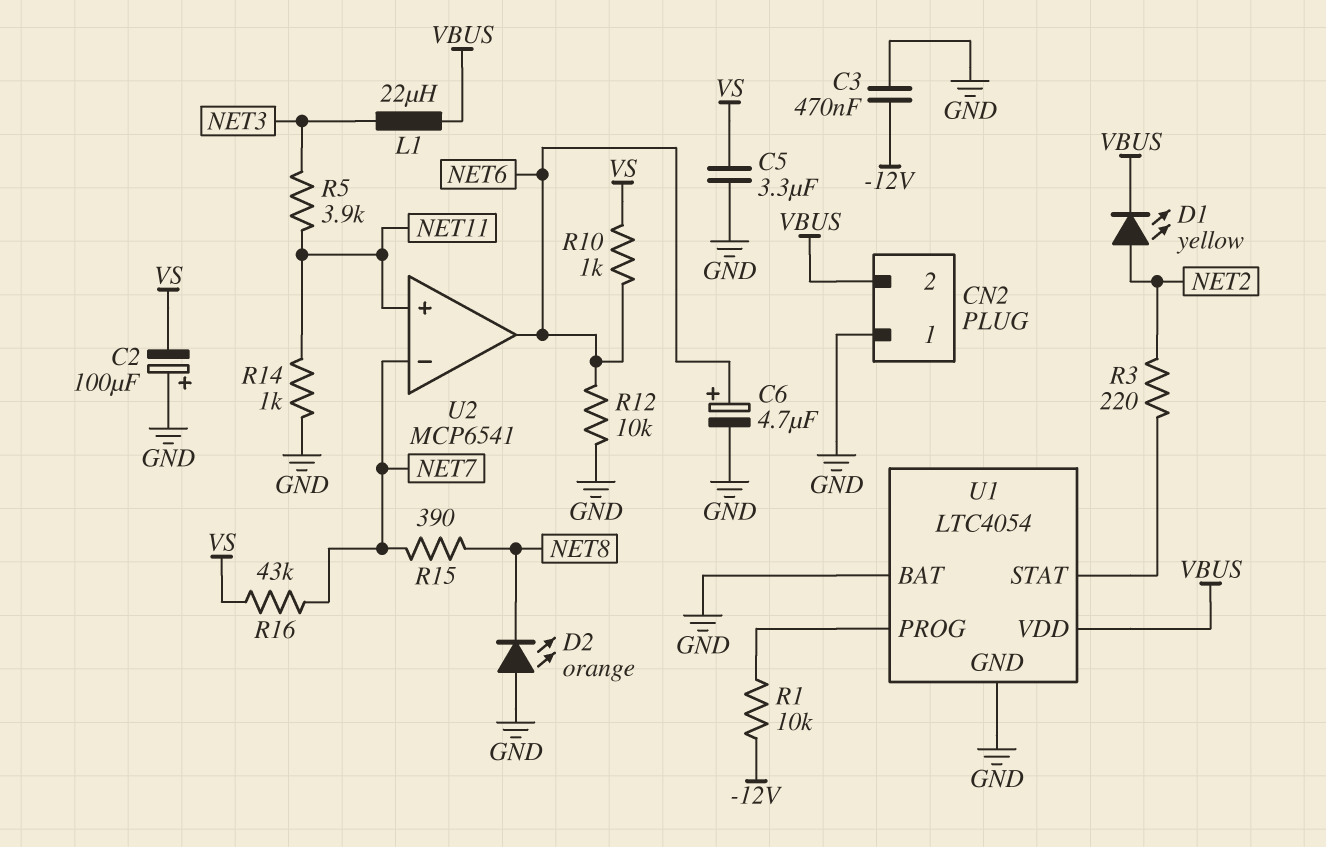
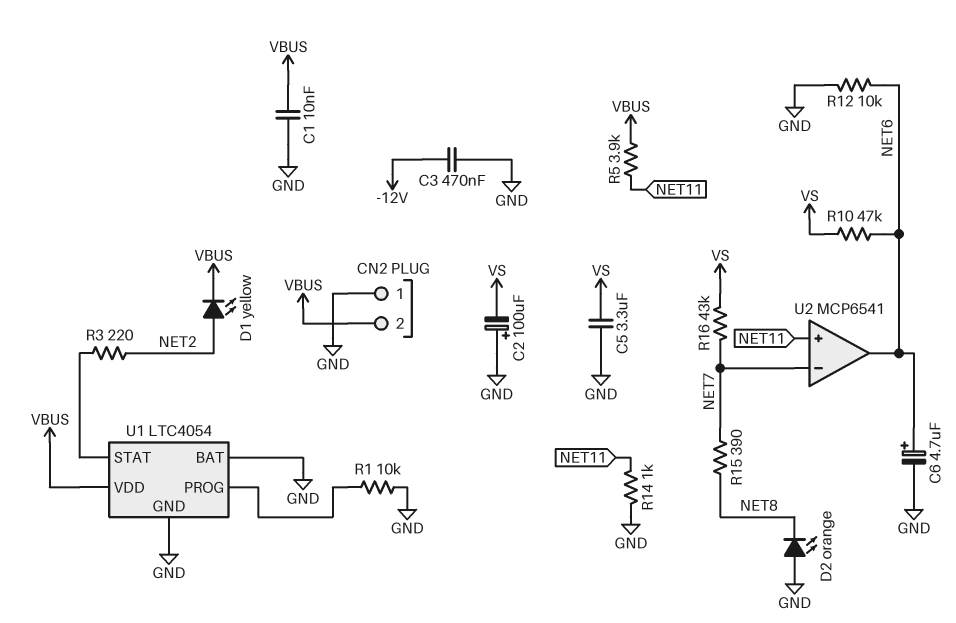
C1: none -> 10nF (GND, VBUS)
L1: 22uH (NET3, VBUS) -> none
R1: 10k (-12V, U1/PROG) -> 10k (GND, U1/PROG)
R5: 3.9k (NET3, NET11) -> 3.9k (NET11, VBUS)
R10: 1k (NET6, VS) -> 47k (NET6, VS)

